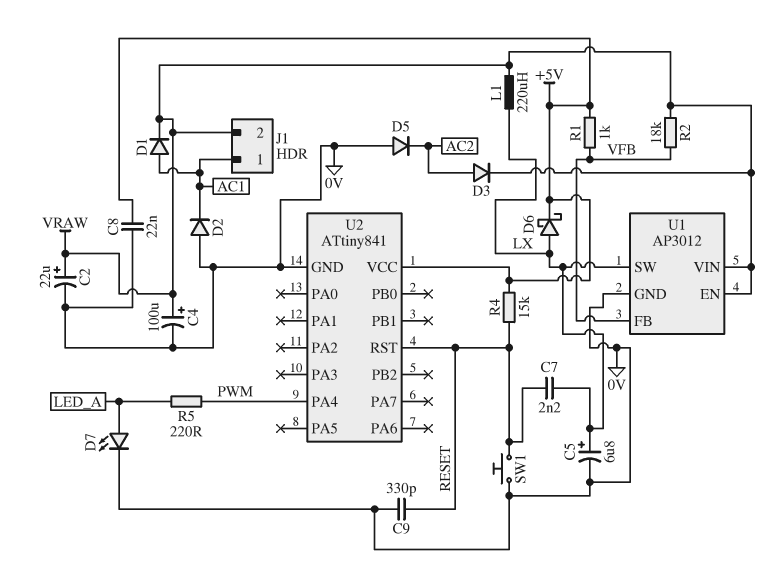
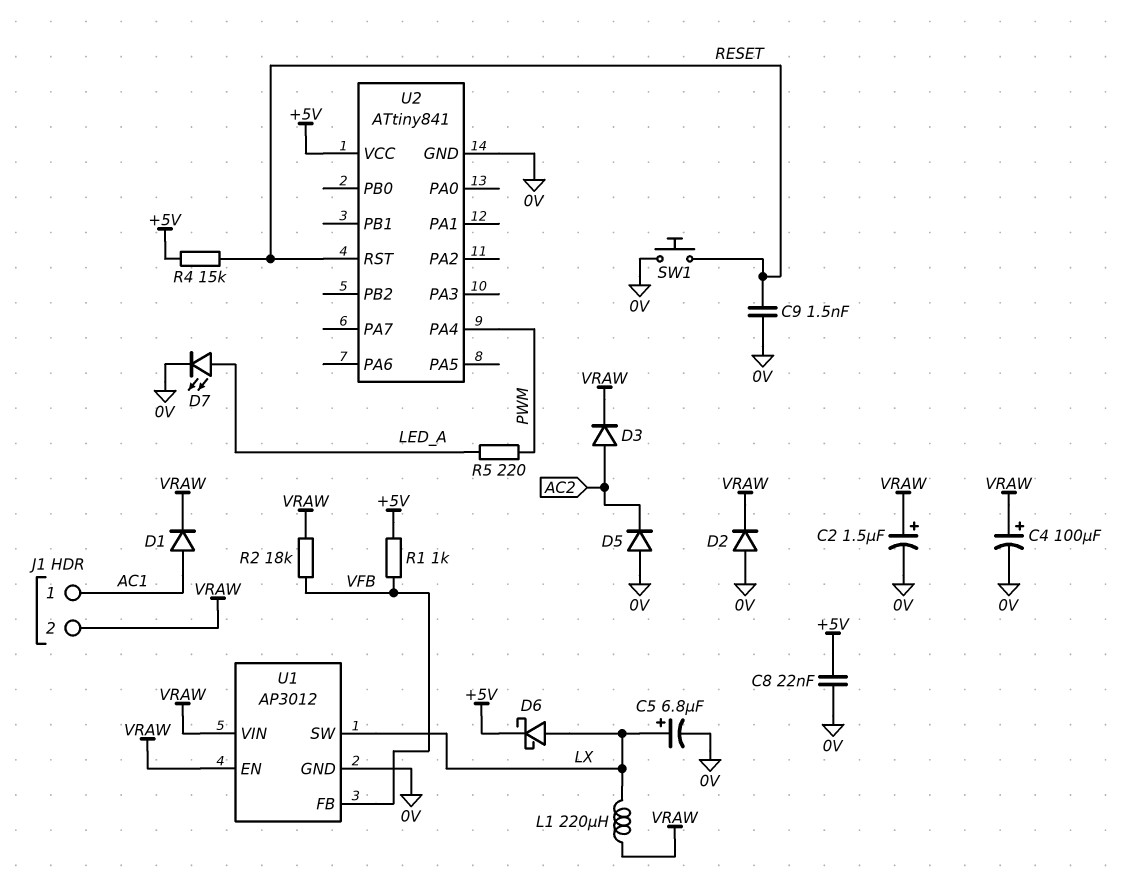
C2: 22uF (plus VRAW, minus 0V) -> 1.5uF (plus VRAW, minus 0V)
C7: 2.2nF (LX, RESET) -> none
C9: 330pF (0V, RESET) -> 1.5nF (0V, RESET)
D2: diode (A 0V, K AC1) -> diode (A 0V, K VRAW)

